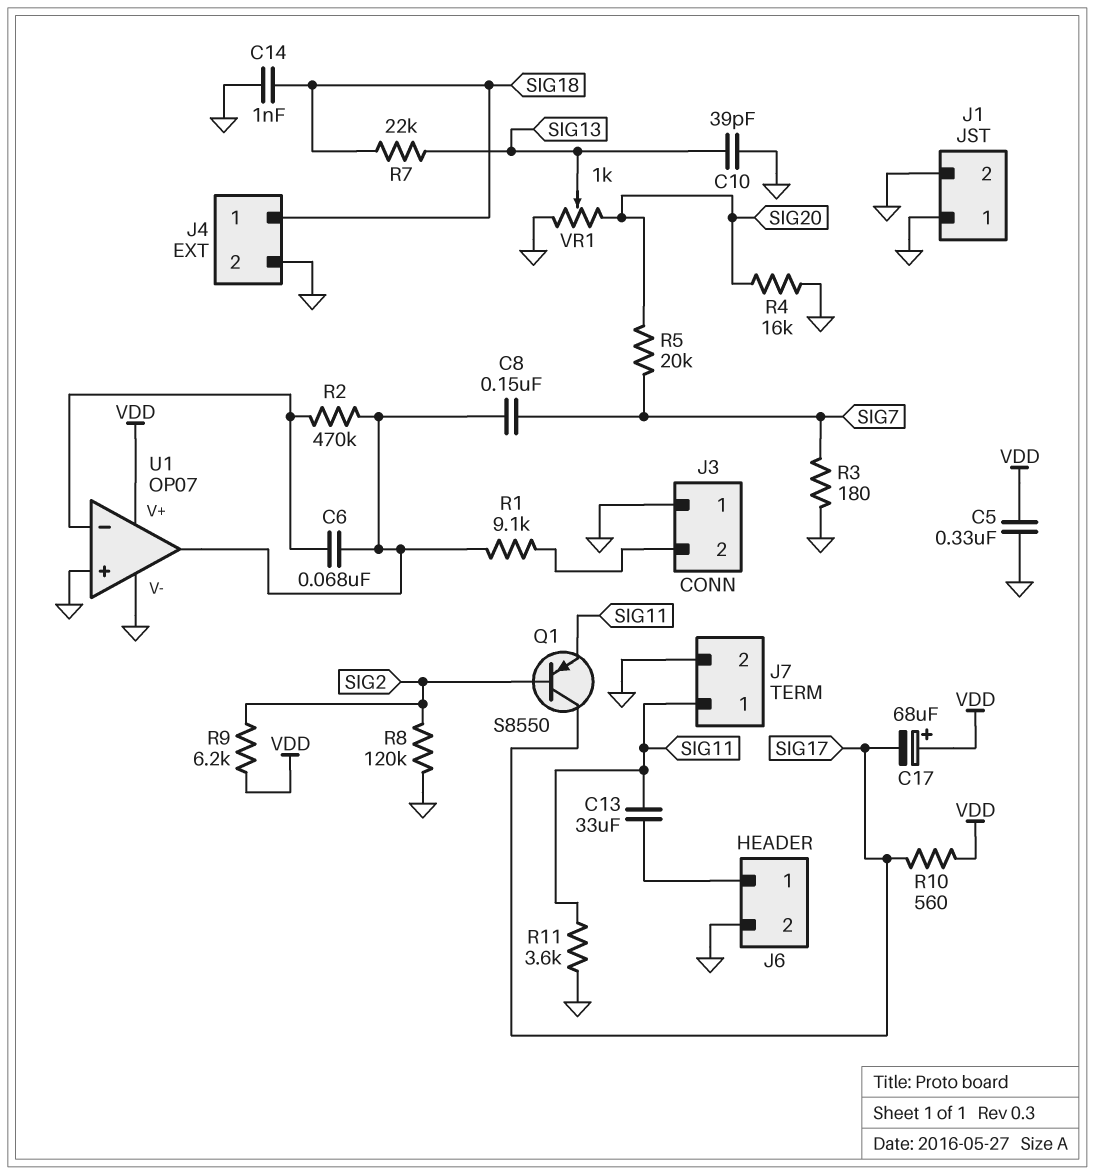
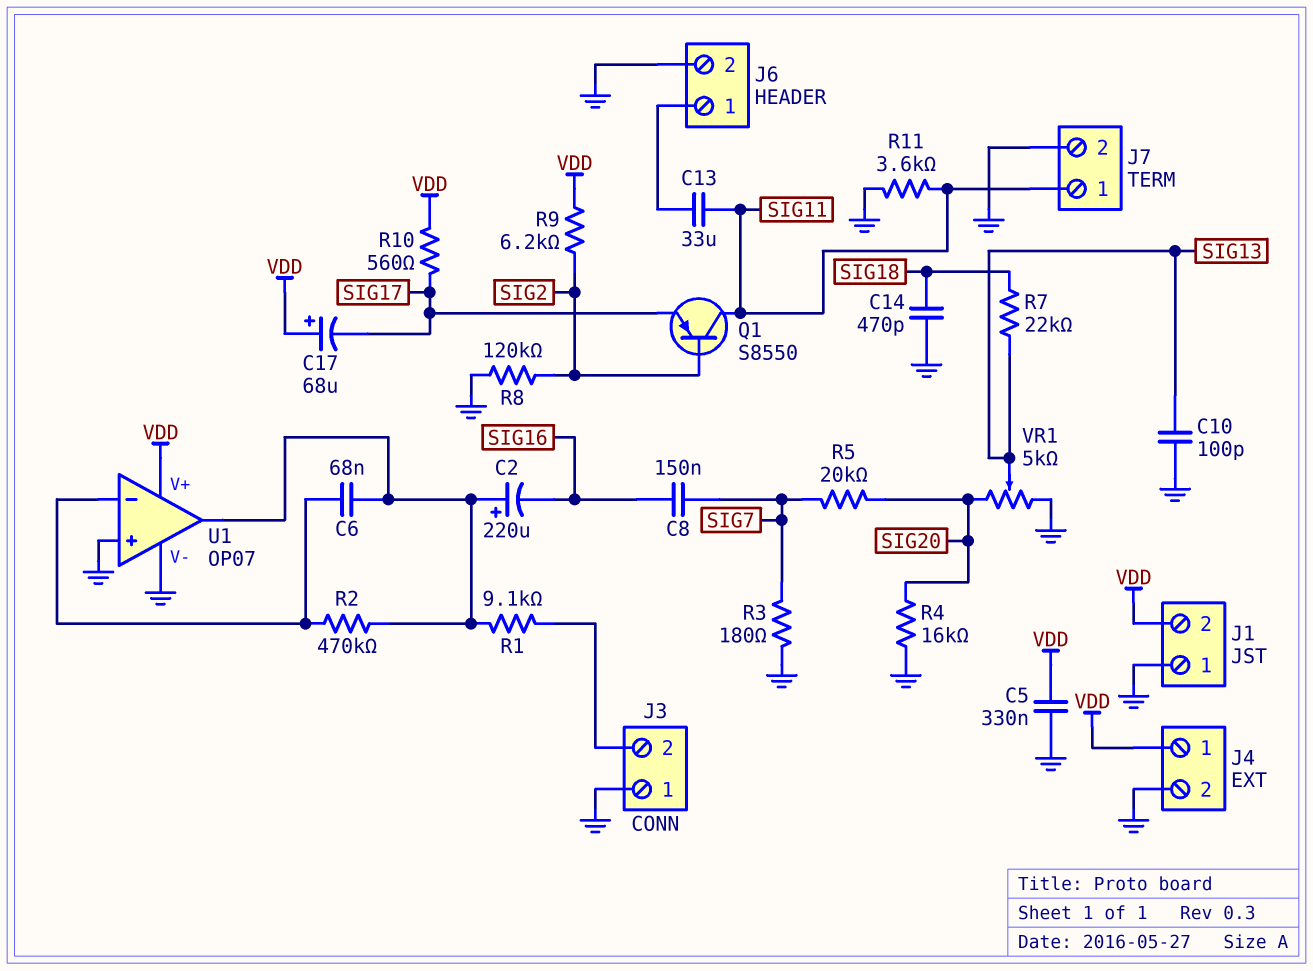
C2: none -> 220uF (plus U1/out, minus SIG16)
C8: 150nF (SIG7, U1/out) -> 150nF (SIG7, SIG16)
C10: 39pF (GND, SIG13) -> 100pF (GND, SIG13)
C14: 1nF (GND, SIG18) -> 470pF (GND, SIG18)
J1 pin 2: GND -> VDD
J4 pin 1: SIG18 -> VDD
Q1: PNP S8550 (B SIG2, C SIG17, E SIG11) -> PNP S8550 (B SIG2, C SIG11, E SIG17)
VR1: 1k (GND, SIG20, wiper SIG13) -> 5k (GND, SIG20, wiper SIG13)

